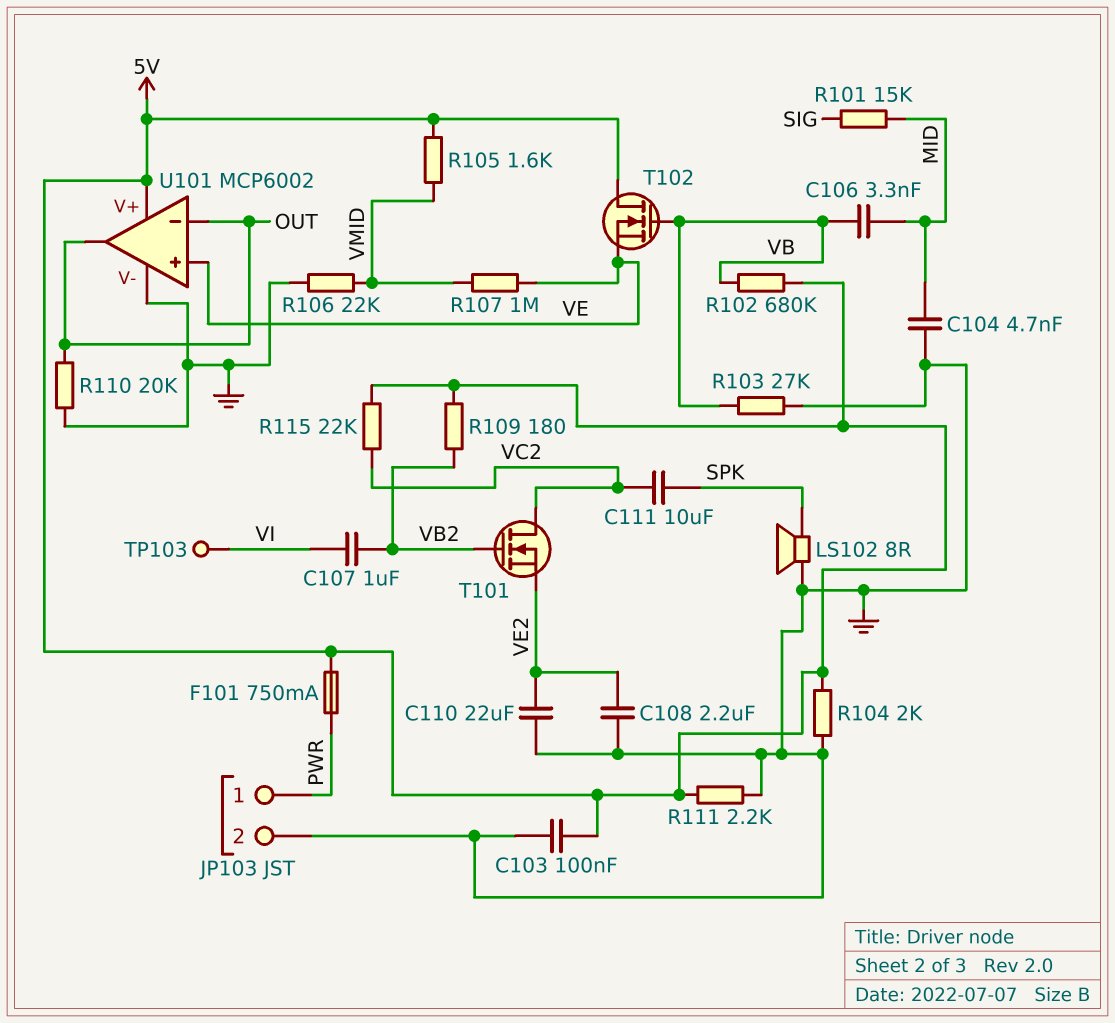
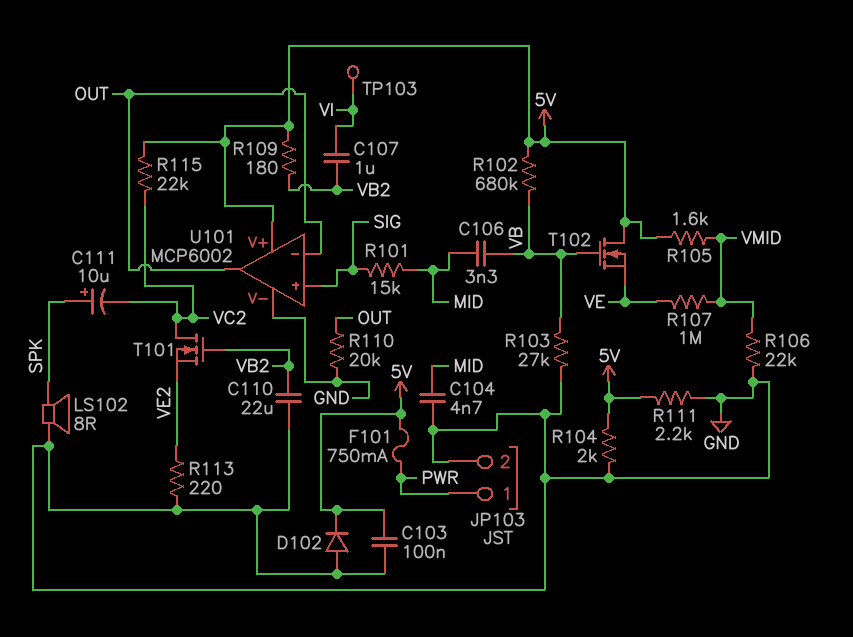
C108: 2.2uF (GND, VE2) -> none
C110: 22uF (GND, VE2) -> 22uF (GND, VB2)
C111: 10uF (SPK, VC2) -> 10uF (plus SPK, minus VC2)
D102: none -> diode (A GND, K 5V)
R113: none -> 220 (GND, VE2)
U101 pin in+: VE -> SIG

